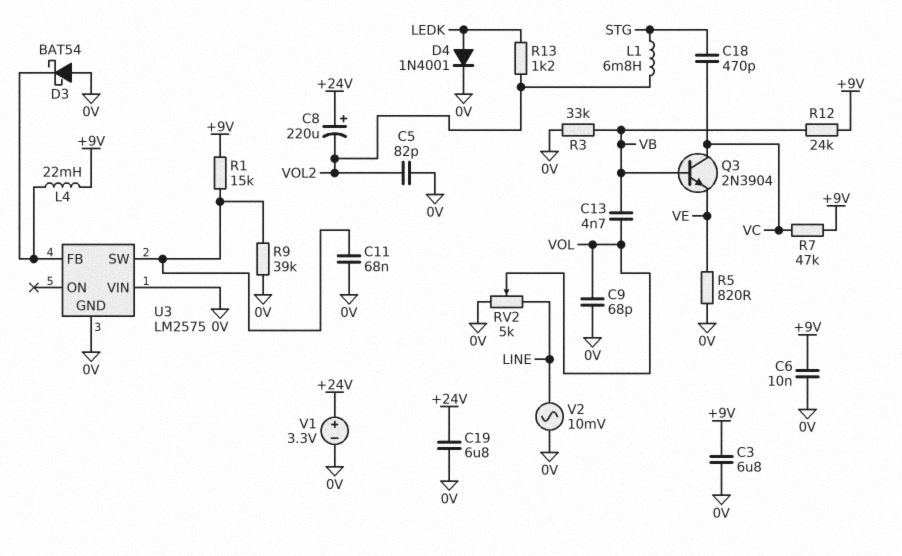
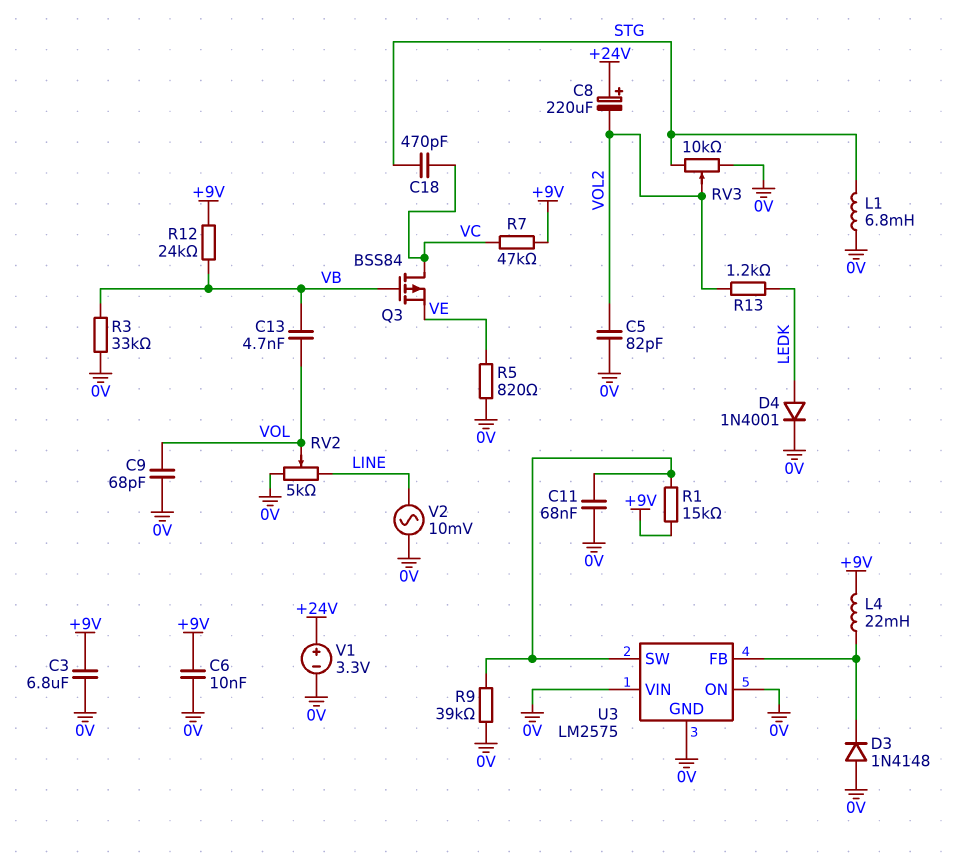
C19: 6.8uF (+24V, 0V) -> none
D3: schottky BAT54 (A 0V, K U3/FB) -> diode 1N4148 (A 0V, K U3/FB)
L1: 6.8mH (STG, VOL2) -> 6.8mH (0V, STG)
Q3: NPN 2N3904 (B VB, C VC, E VE) -> PMOS BSS84 (G VB, D VC, S VE)
RV3: none -> 10k (0V, STG, wiper VOL2)
U3 pin ON: none -> 0V

